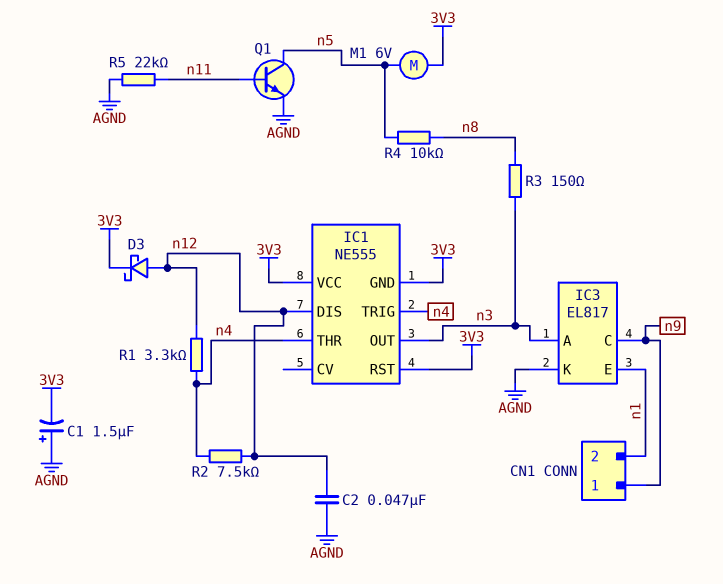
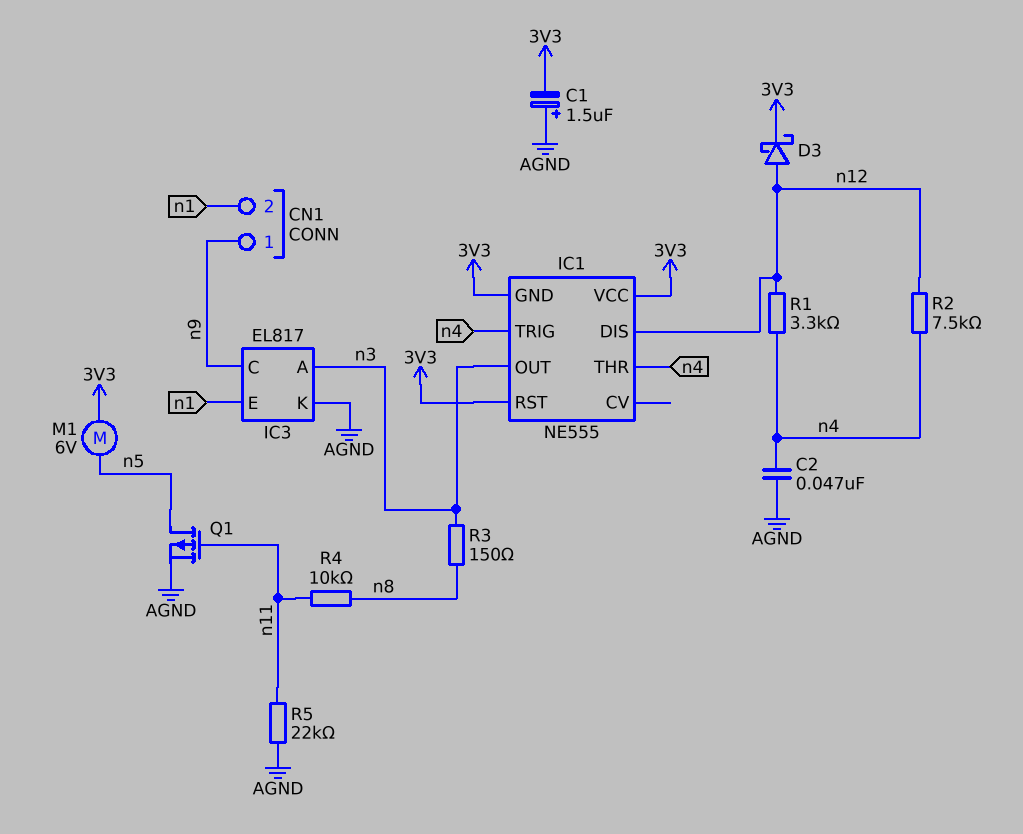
C2: 47nF (AGND, n12) -> 47nF (AGND, n4)
Q1: NPN (B n11, C n5, E AGND) -> PMOS (G n11, D n5, S AGND)
R4: 10k (n5, n8) -> 10k (n8, n11)

